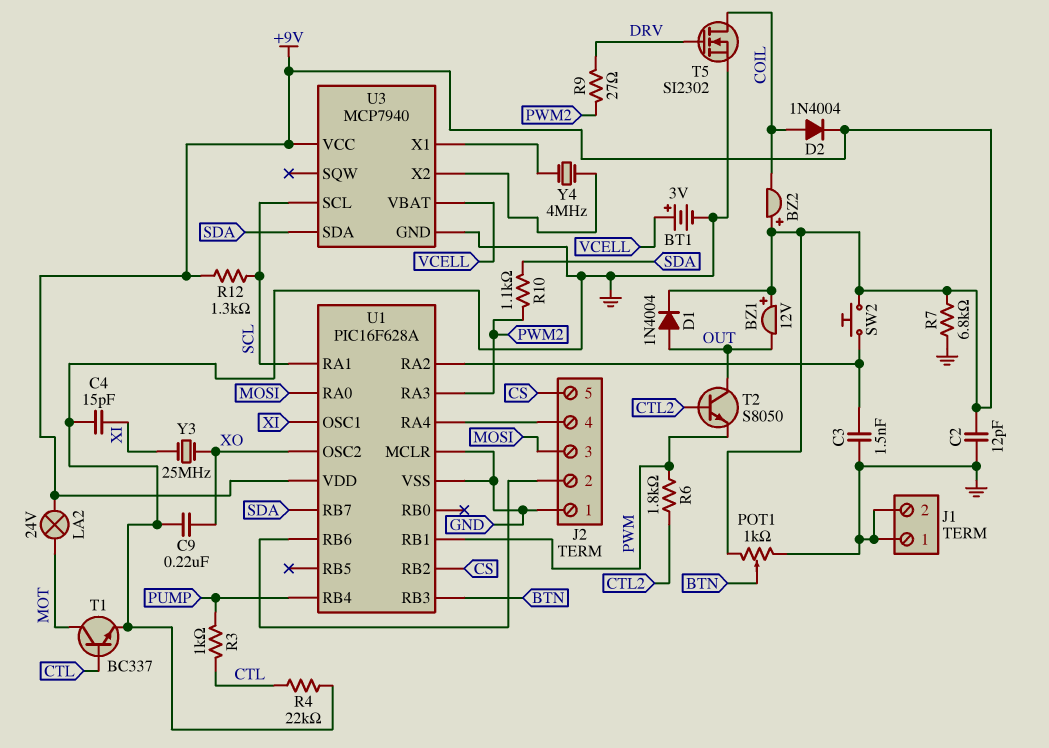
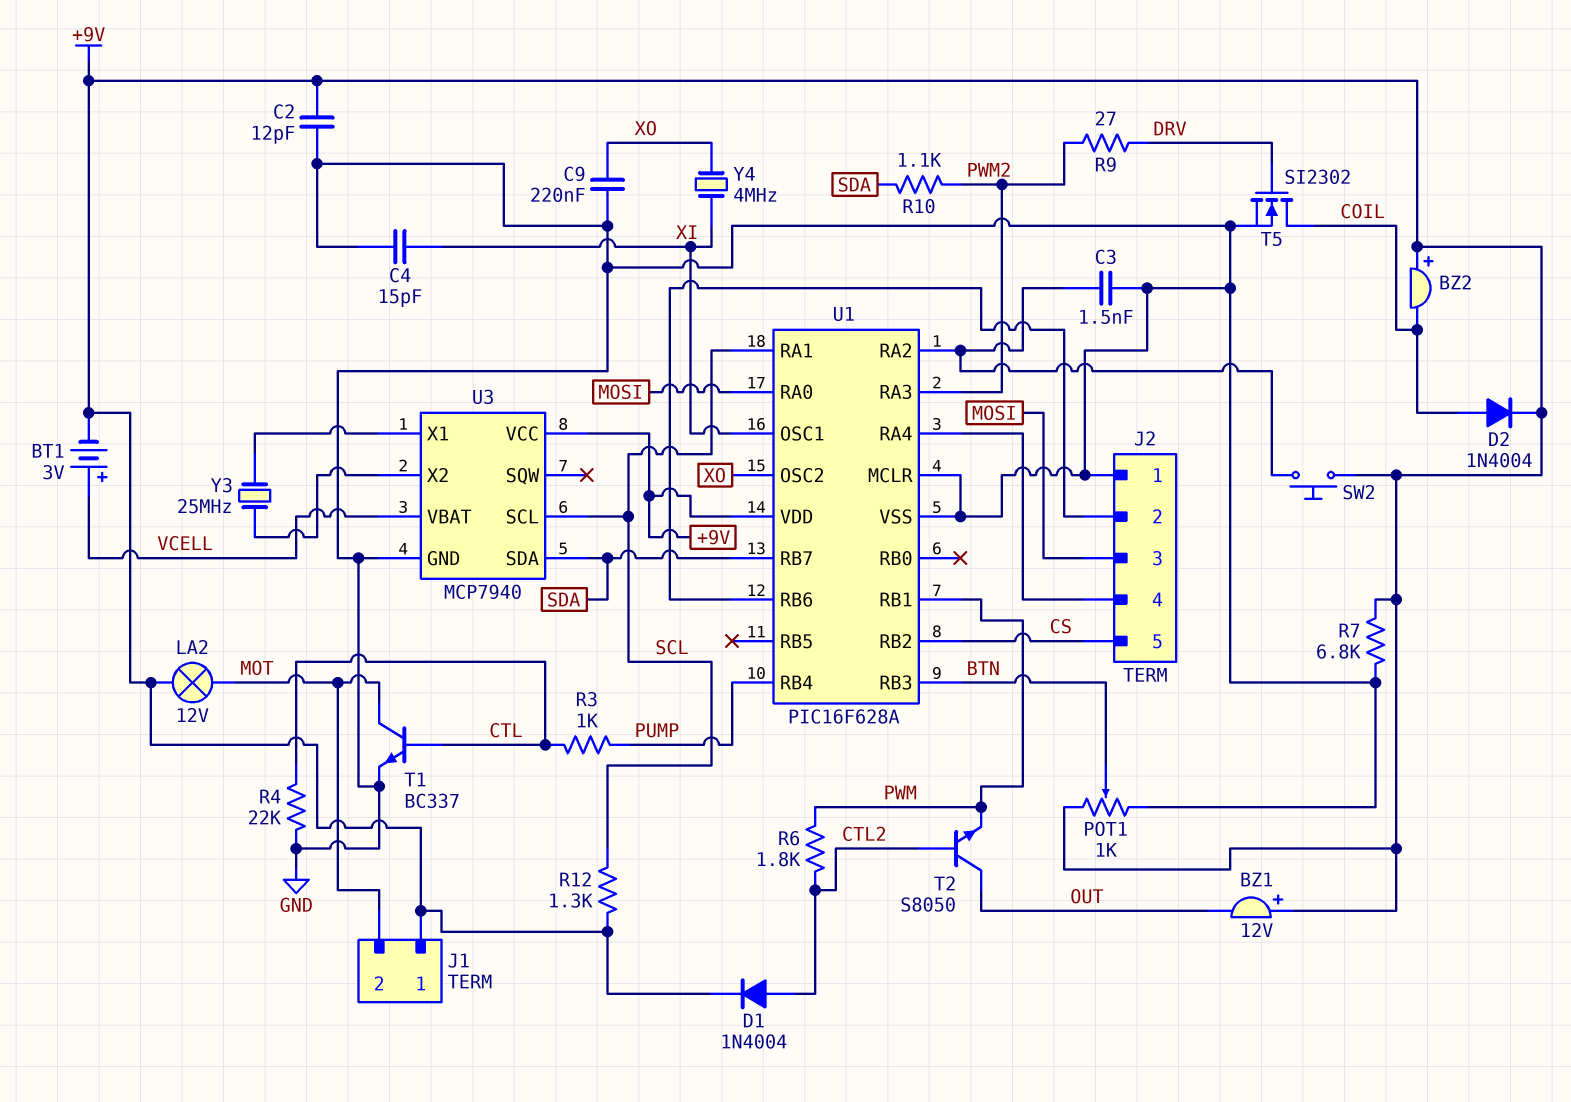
BT1: 3V (plus VCELL, minus GND) -> 3V (plus VCELL, minus +9V)
D1: diode 1N4004 (A OUT, K +9V) -> diode 1N4004 (A CTL2, K +9V)
J1 pin 1: GND -> +9V
J1 pin 2: GND -> MOT
LA2: lamp 24V (+9V, MOT) -> lamp 12V (+9V, MOT)
Y3: 25MHz (XI, XO) -> 25MHz (U3/X1, U3/X2)
Y4: 4MHz (U3/X1, U3/X2) -> 4MHz (XI, XO)

